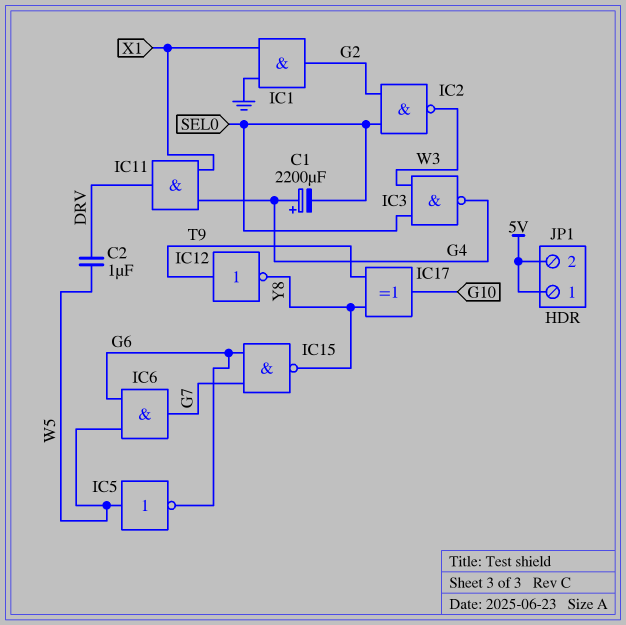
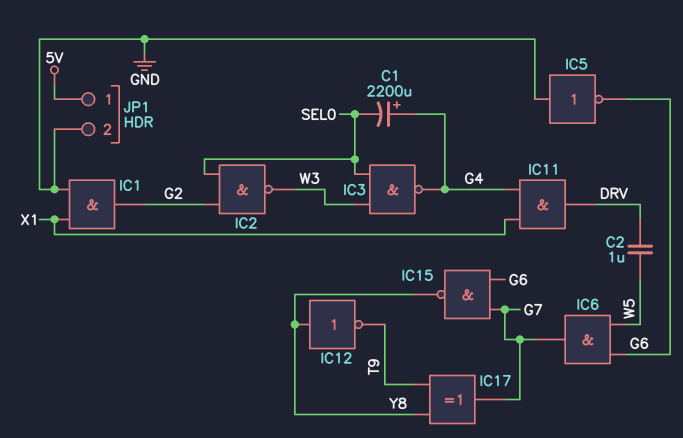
IC5: NOT (in W5, out G6) -> NOT (in GND, out G6)
IC12: NOT (in T9, out Y8) -> NOT (in Y8, out T9)
IC17: XOR (in T9, in Y8, out G10) -> XOR (in T9, in Y8, out G7)
JP1 pin 2: 5V -> GND

